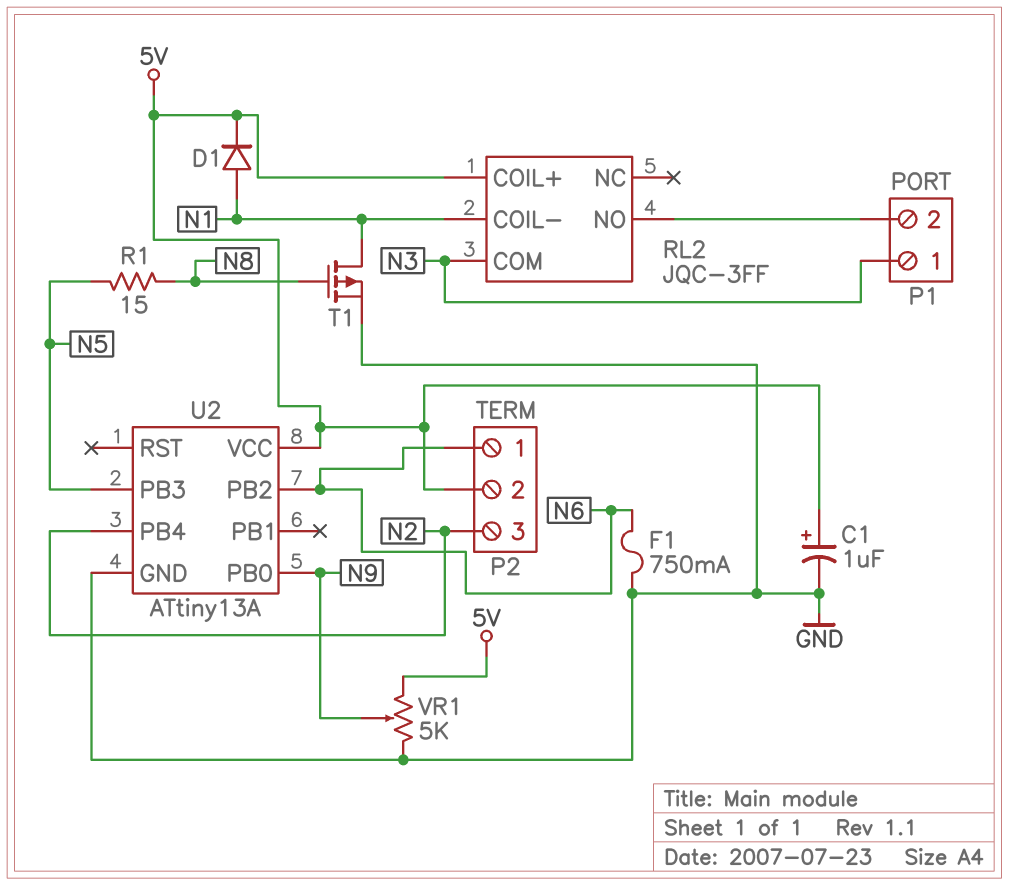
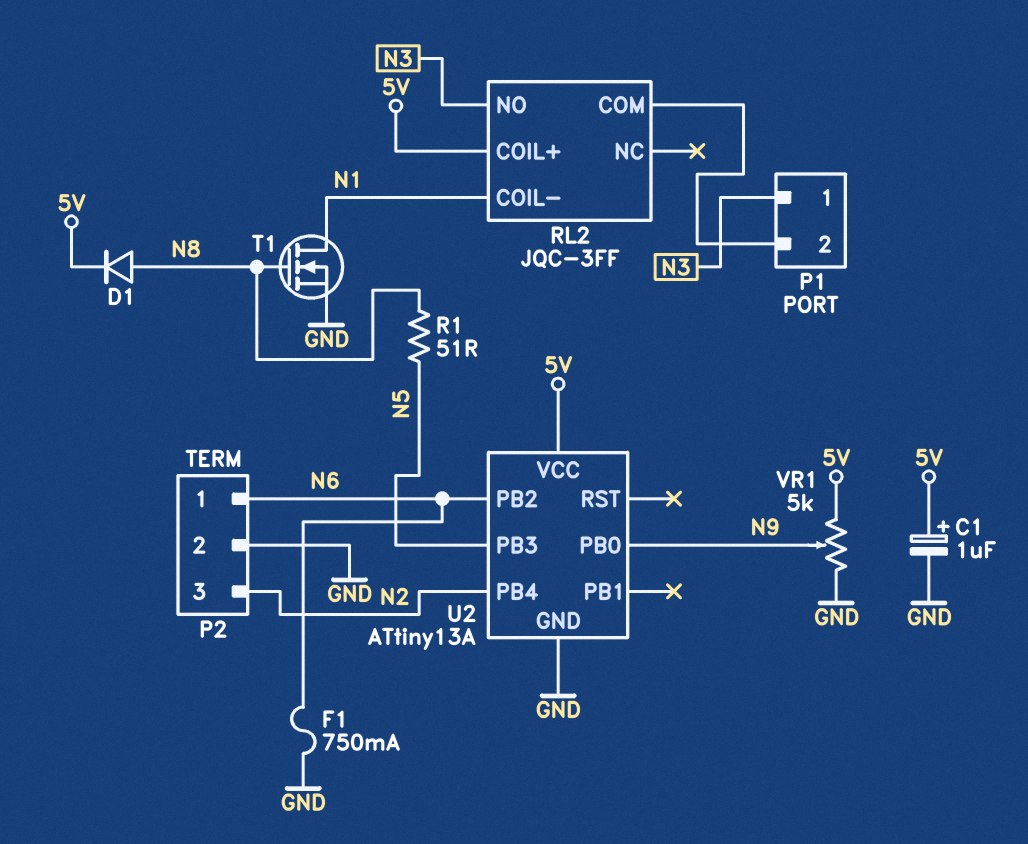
D1: diode (A N1, K 5V) -> diode (A N8, K 5V)
P2 pin 2: 5V -> GND
R1: 15 (N5, N8) -> 51 (N5, N8)
RL2 pin COM: N3 -> P1/2
RL2 pin NO: P1/2 -> N3
T1: PMOS (G N8, D N1, S GND) -> NMOS (G N8, D N1, S GND)

